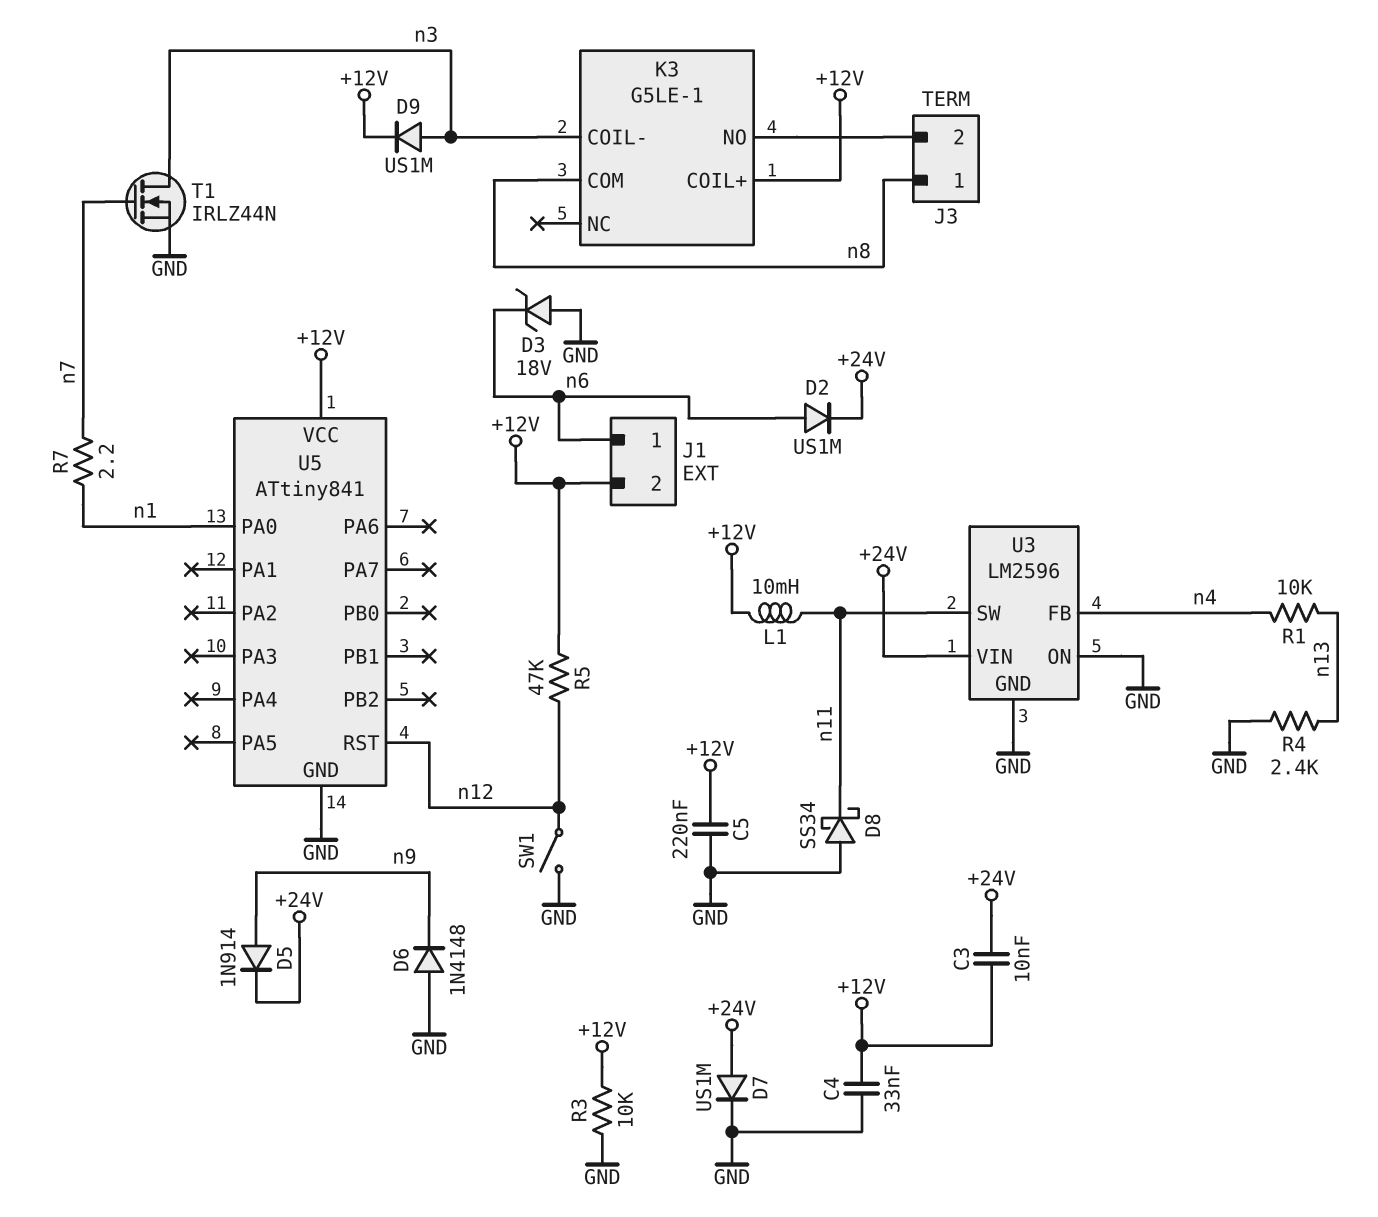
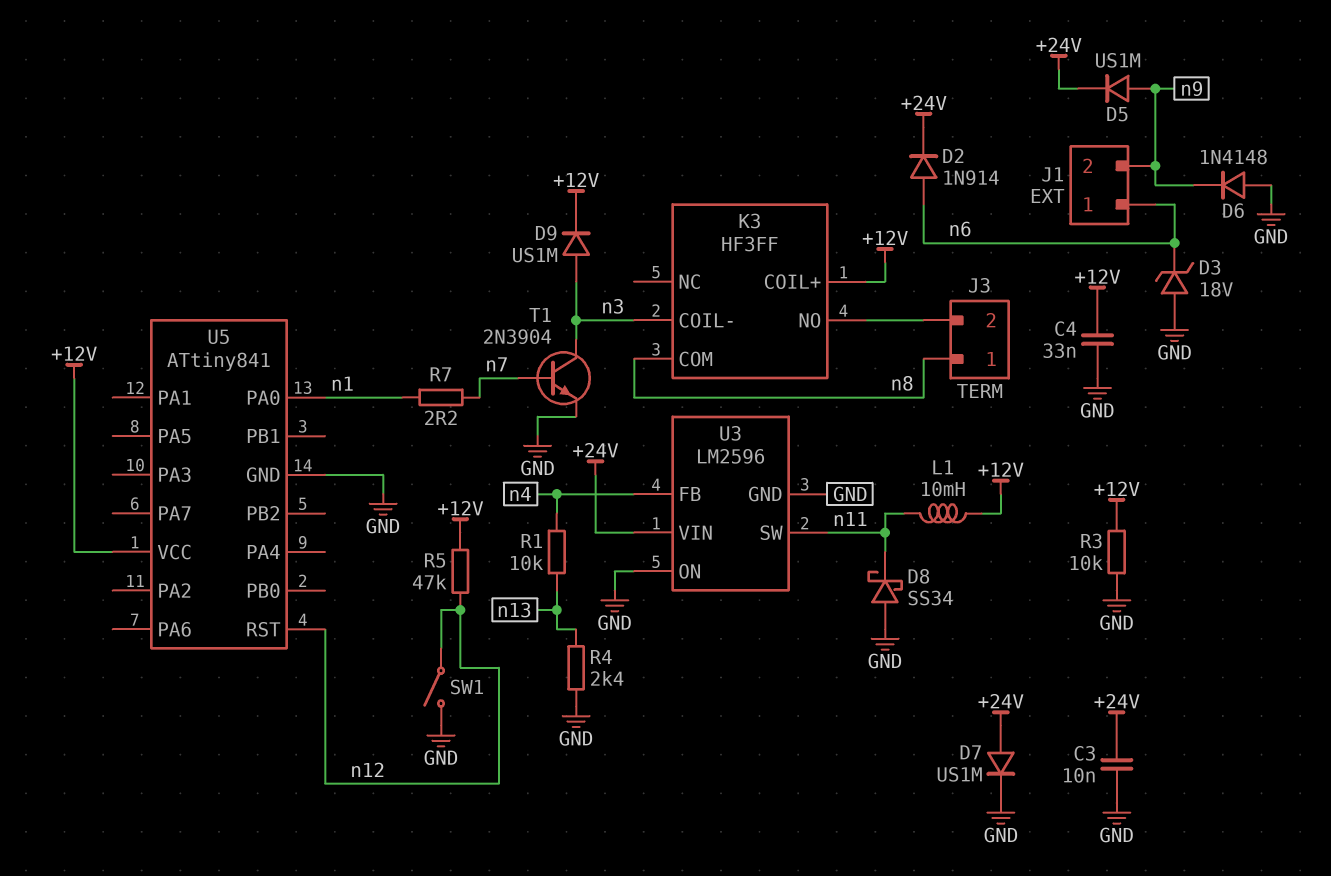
C3: 10nF (+12V, +24V) -> 10nF (+24V, GND)
C5: 220nF (+12V, GND) -> none
D2: diode US1M (A n6, K +24V) -> diode 1N914 (A n6, K +24V)
D5: diode 1N914 (A n9, K +24V) -> diode US1M (A n9, K +24V)
J1 pin 2: +12V -> n9
K3: G5LE-1 -> HF3FF
T1: NMOS IRLZ44N (G n7, D n3, S GND) -> NPN 2N3904 (B n7, C n3, E GND)

